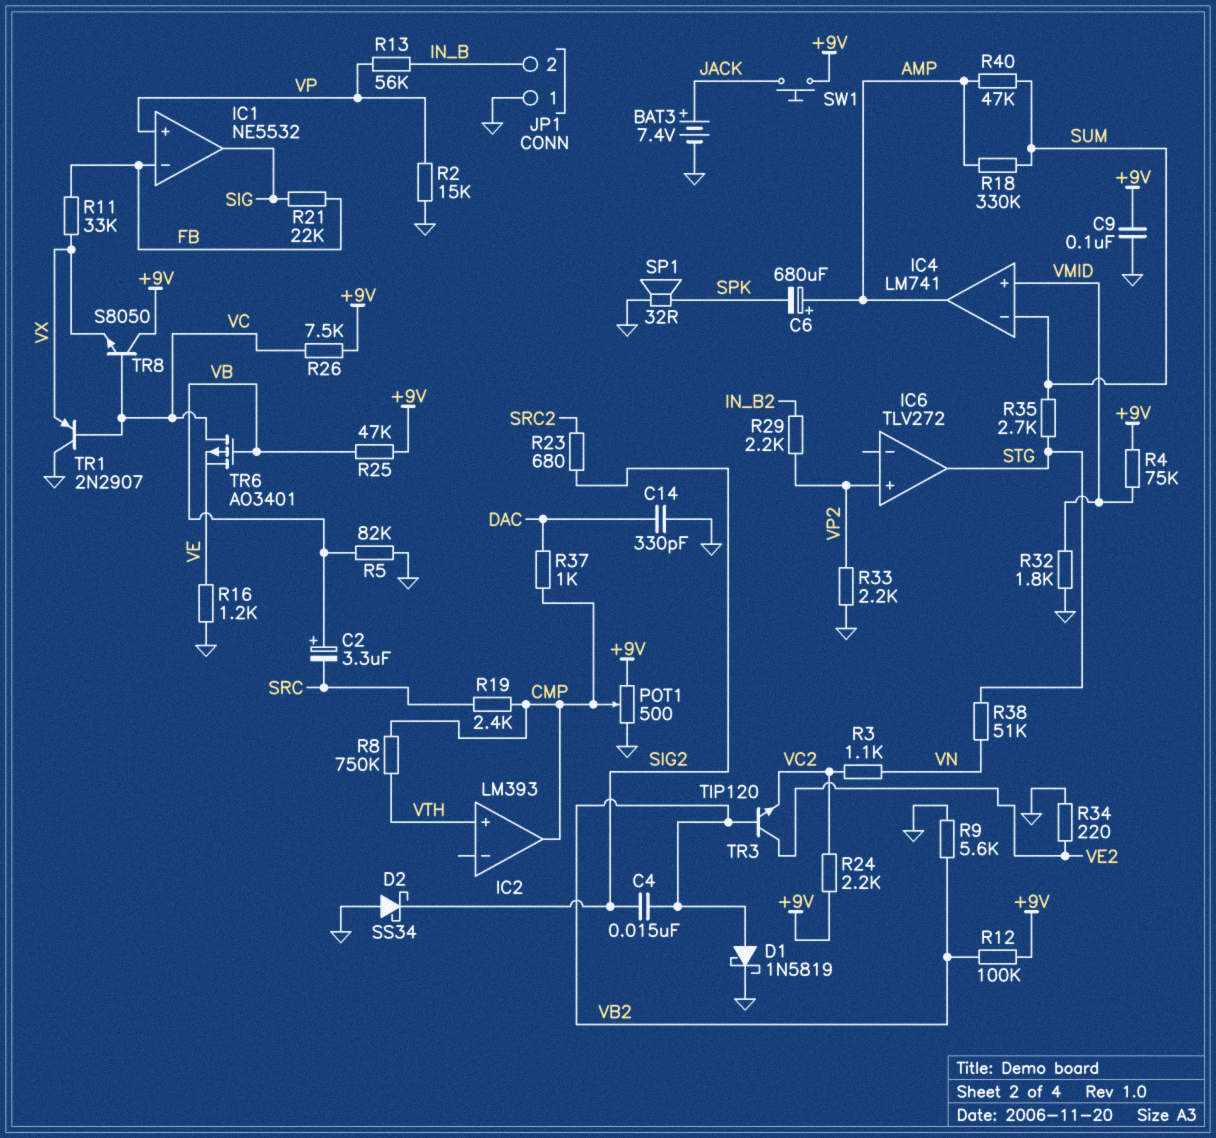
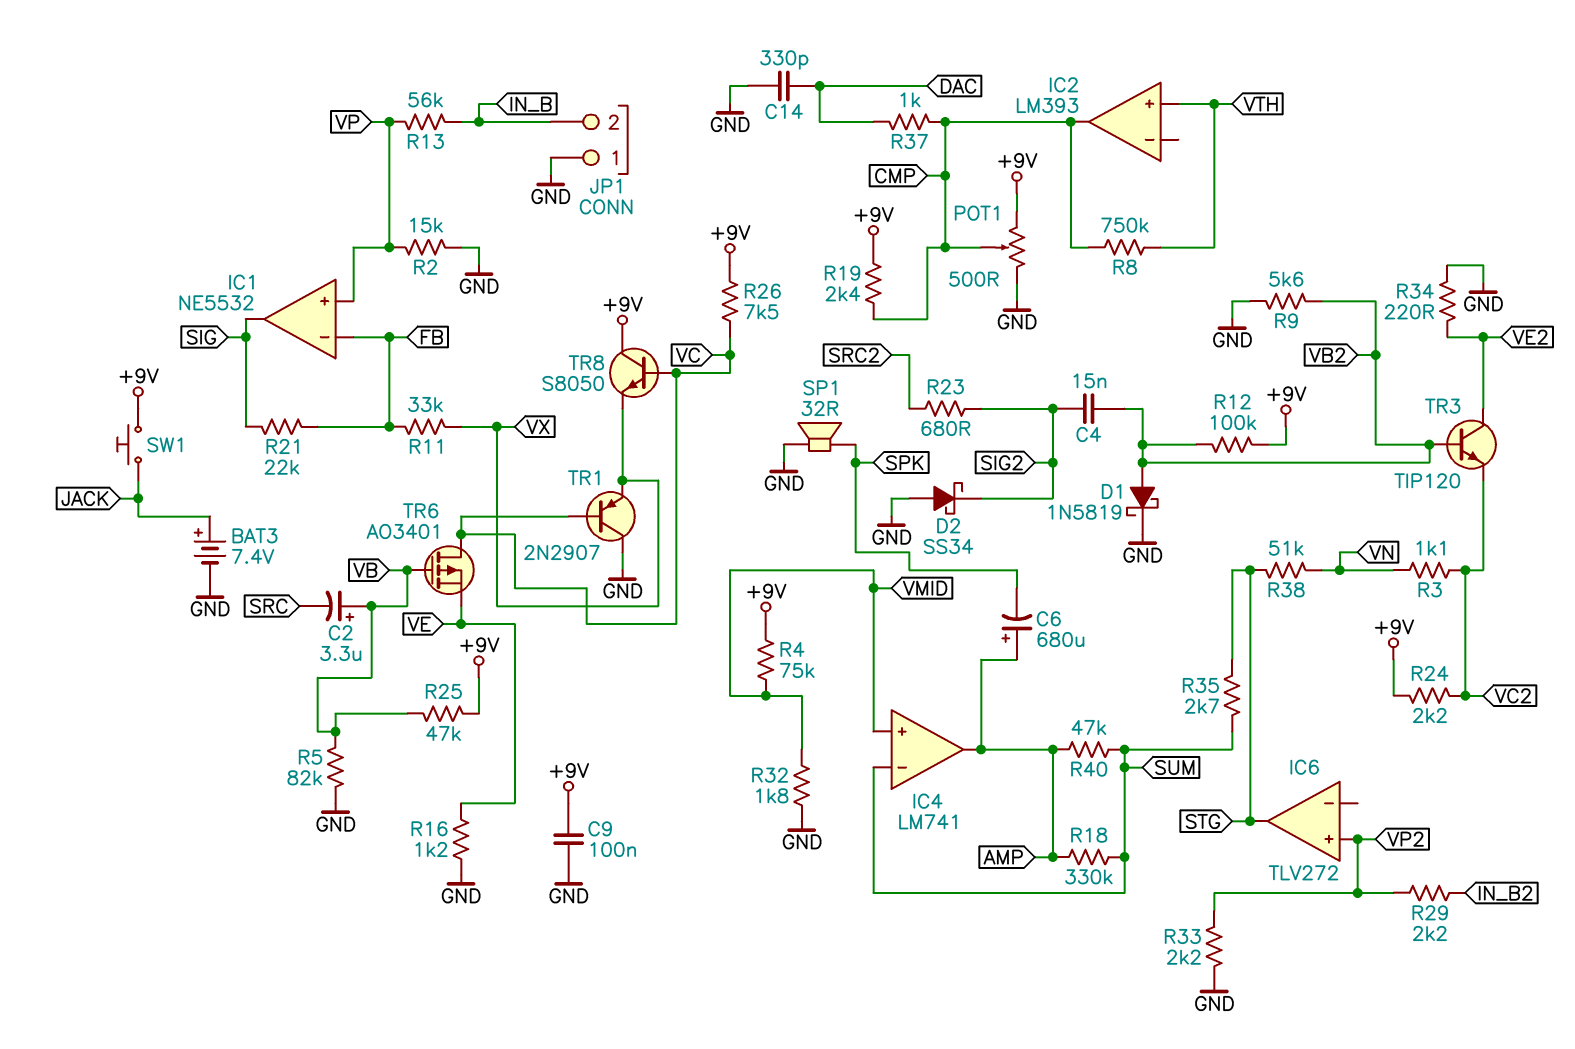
R19: 2.4k (CMP, SRC) -> 2.4k (+9V, CMP)

